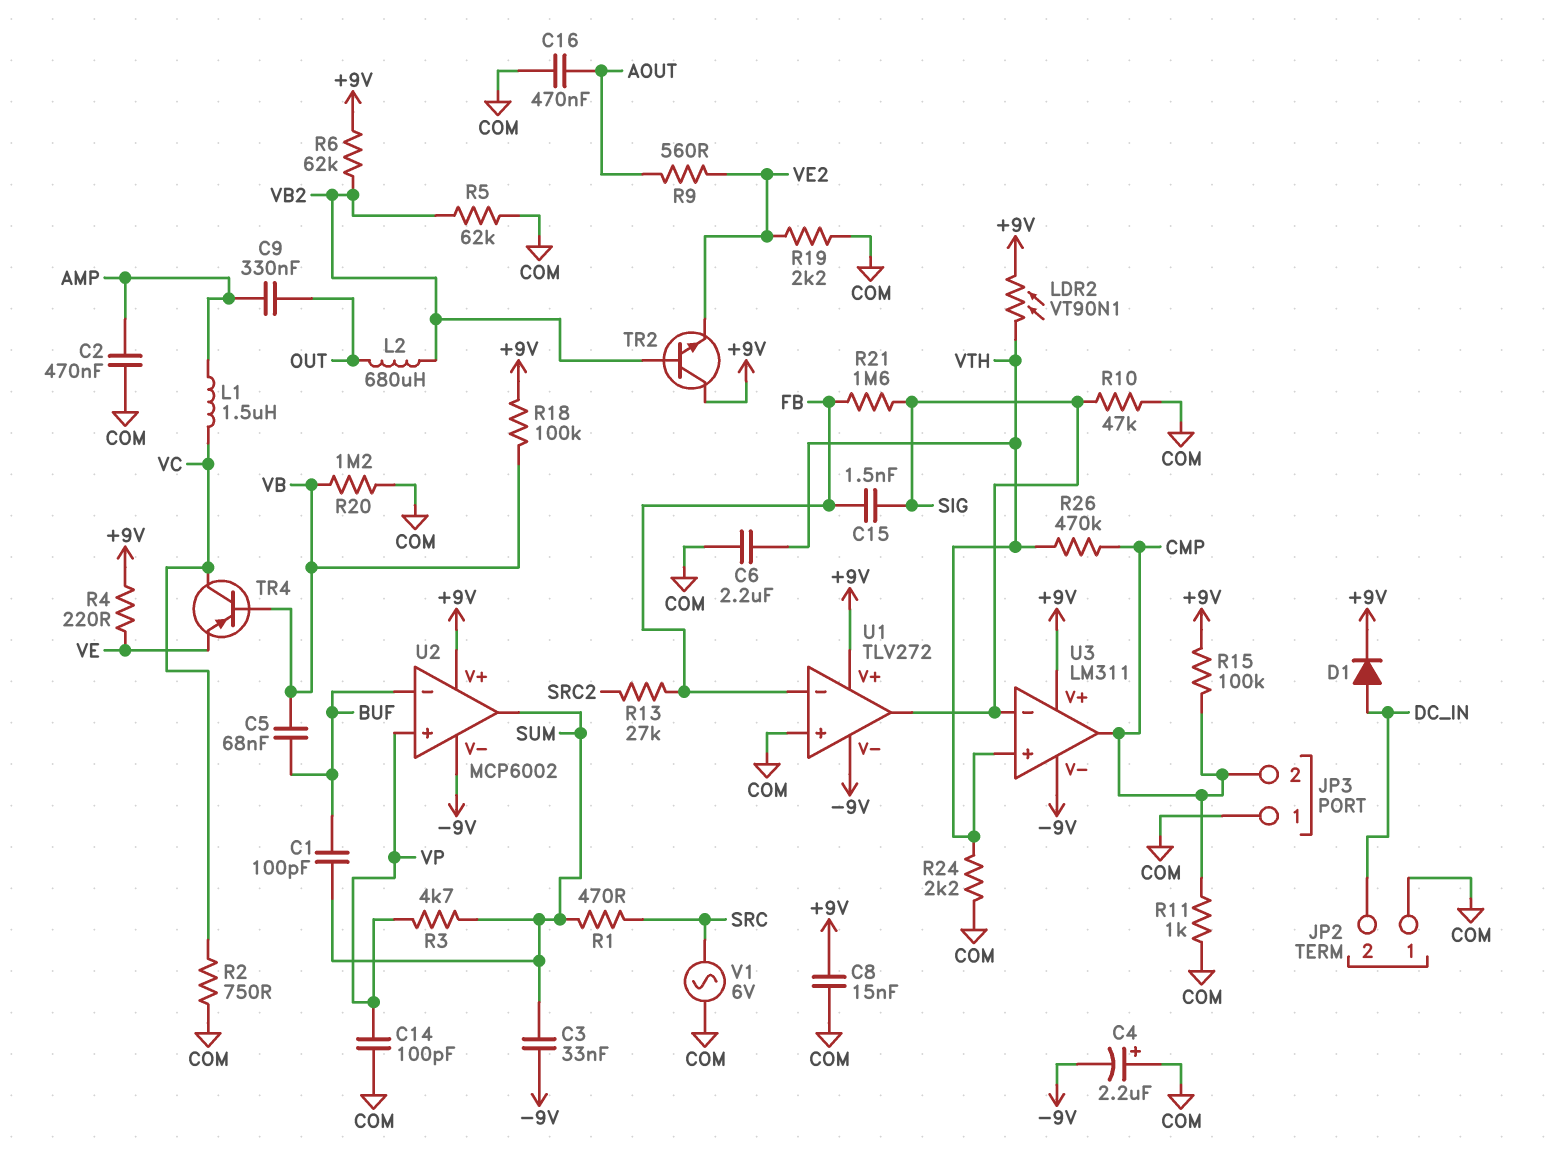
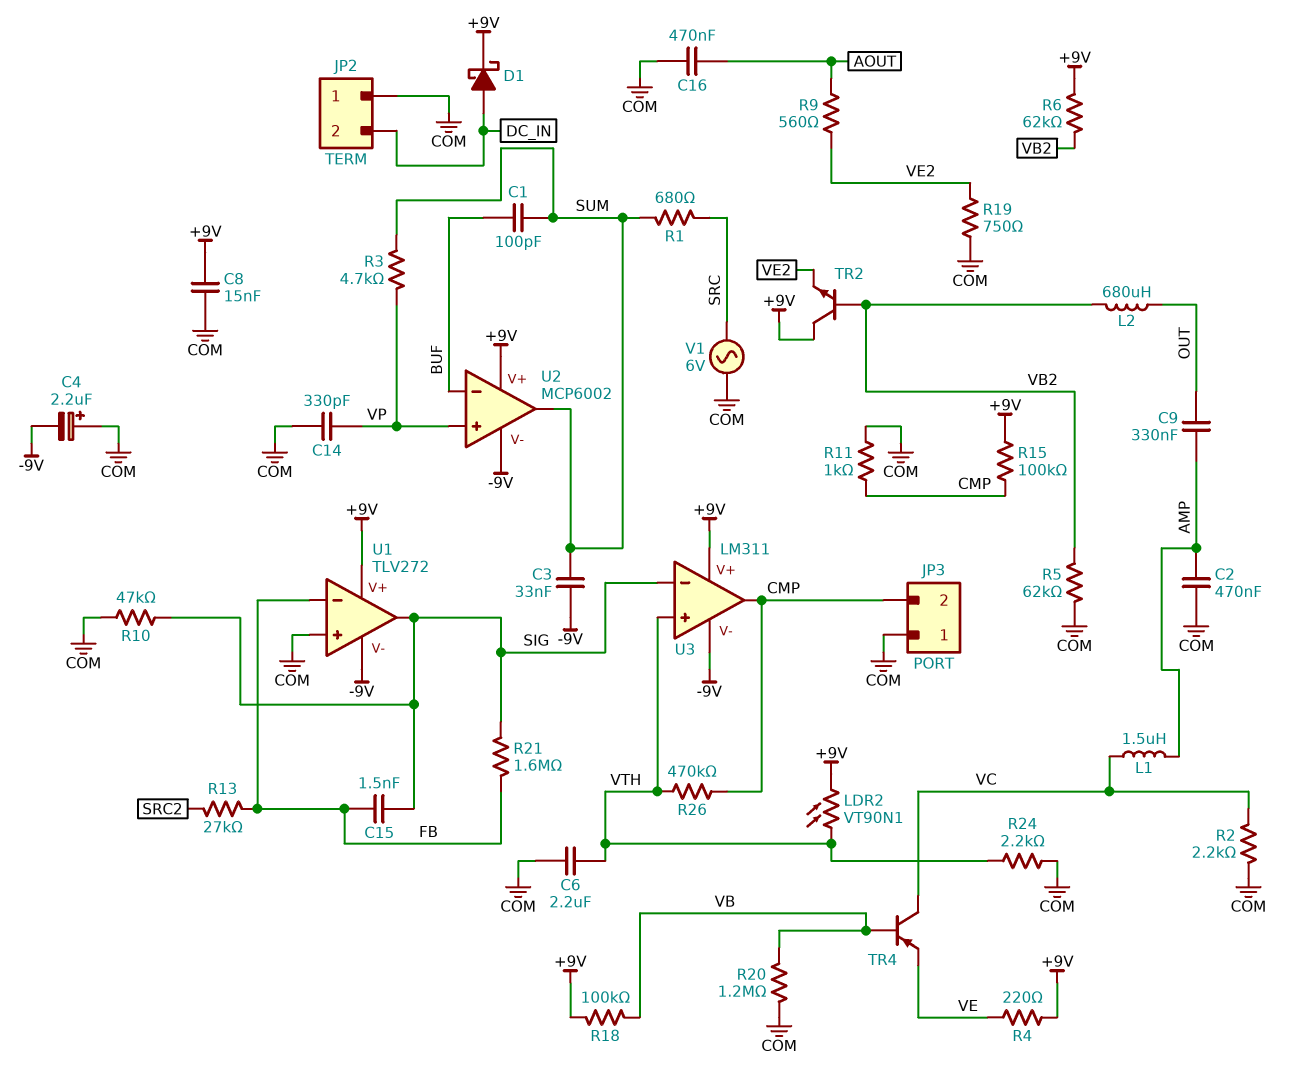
C5: 68nF (BUF, VB) -> none
C14: 100pF (COM, VP) -> 330pF (COM, VP)
D1: diode (A DC_IN, K +9V) -> schottky (A DC_IN, K +9V)
R1: 470 (SRC, SUM) -> 680 (SRC, SUM)
R2: 750 (COM, VC) -> 2.2k (COM, VC)
R19: 2.2k (COM, VE2) -> 750 (COM, VE2)

